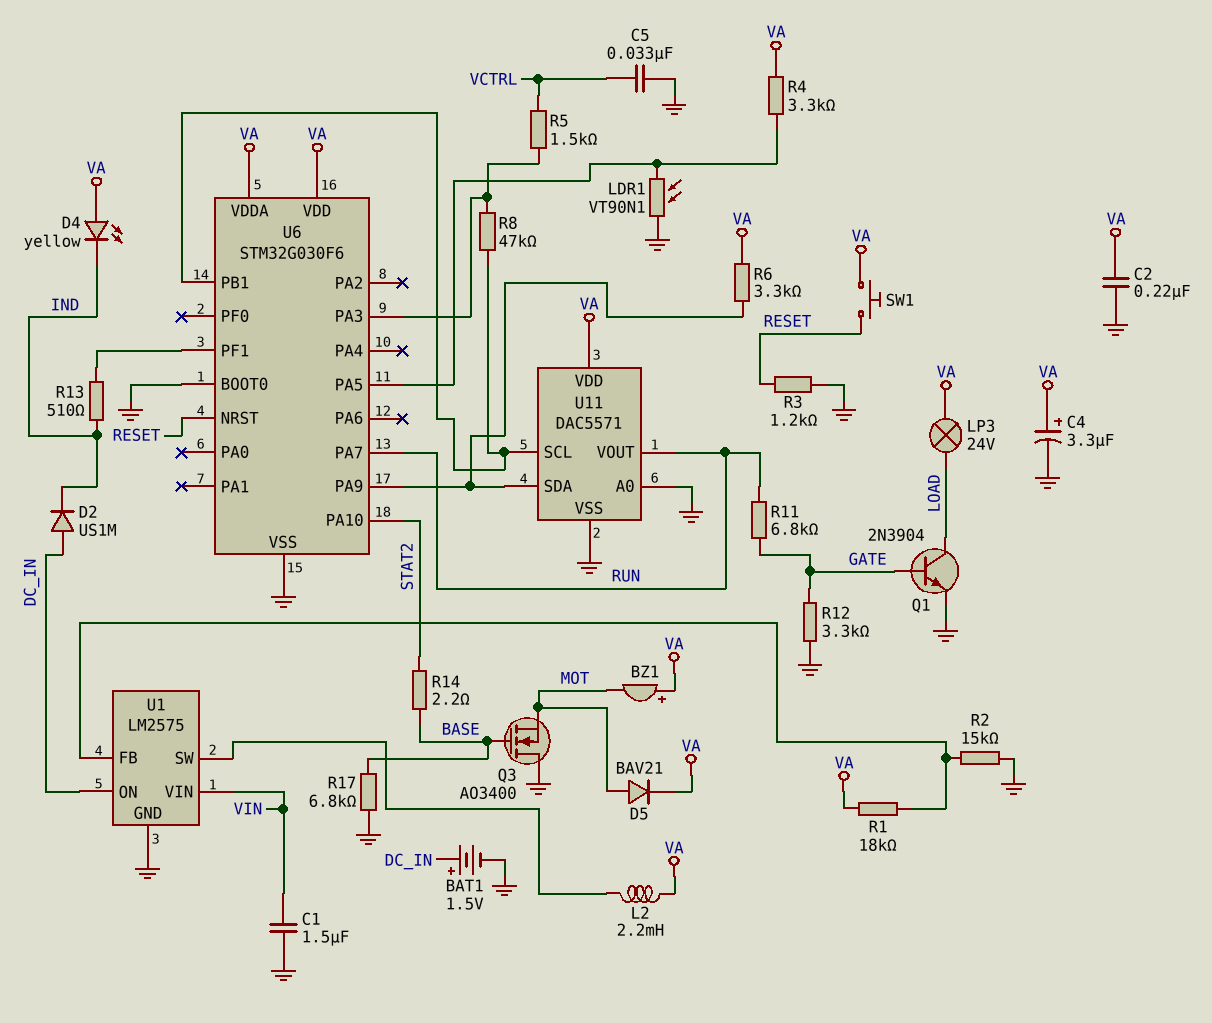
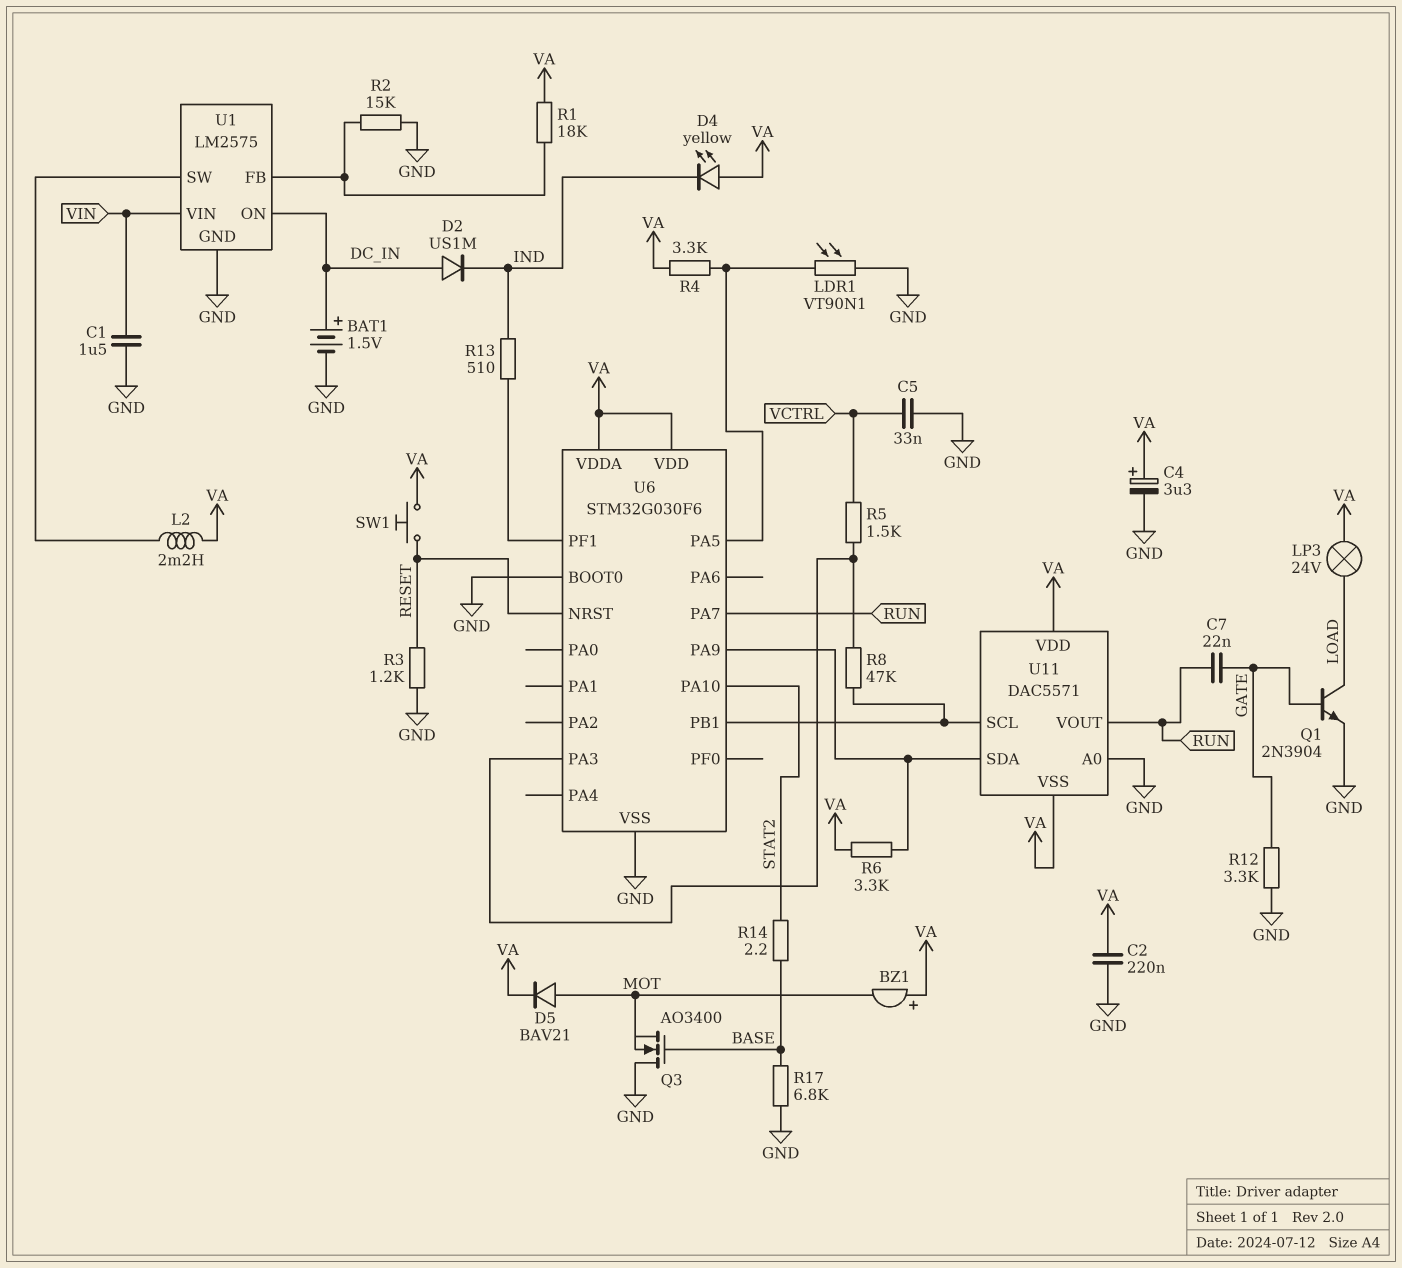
C7: none -> 22nF (GATE, RUN)
R11: 6.8k (GATE, RUN) -> none
U11 pin VSS: GND -> VA

